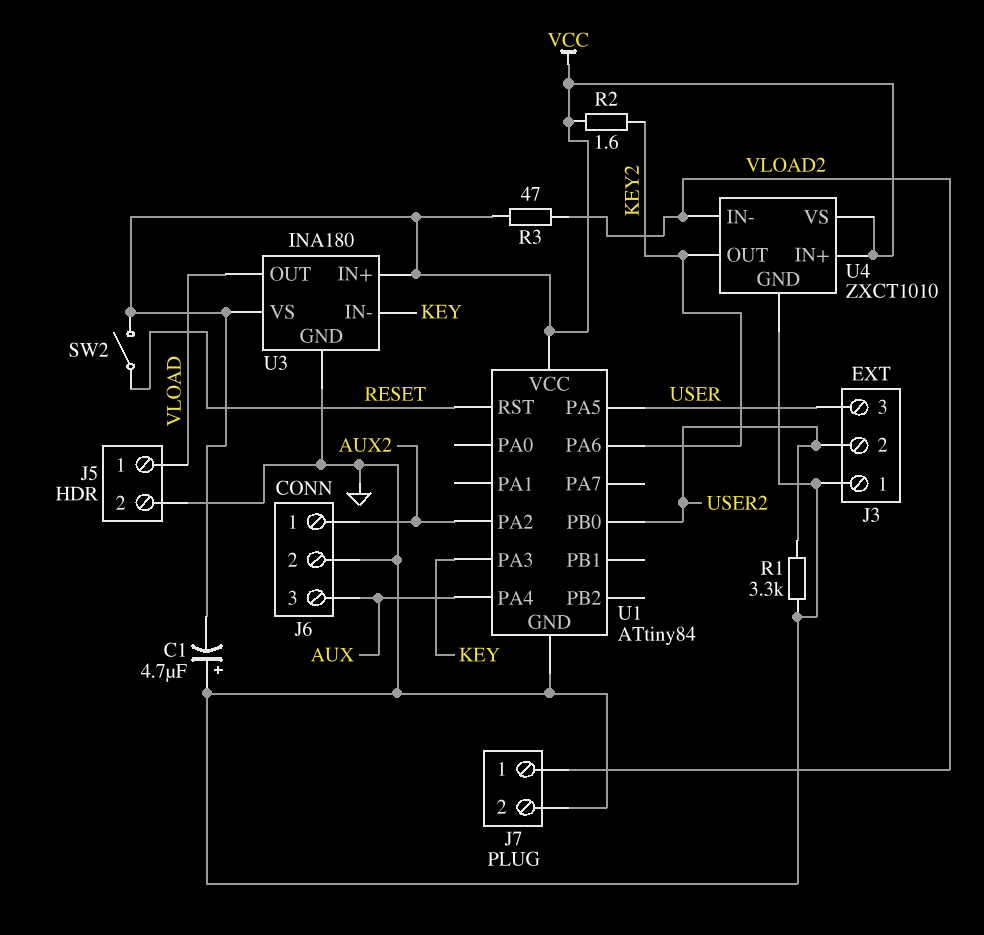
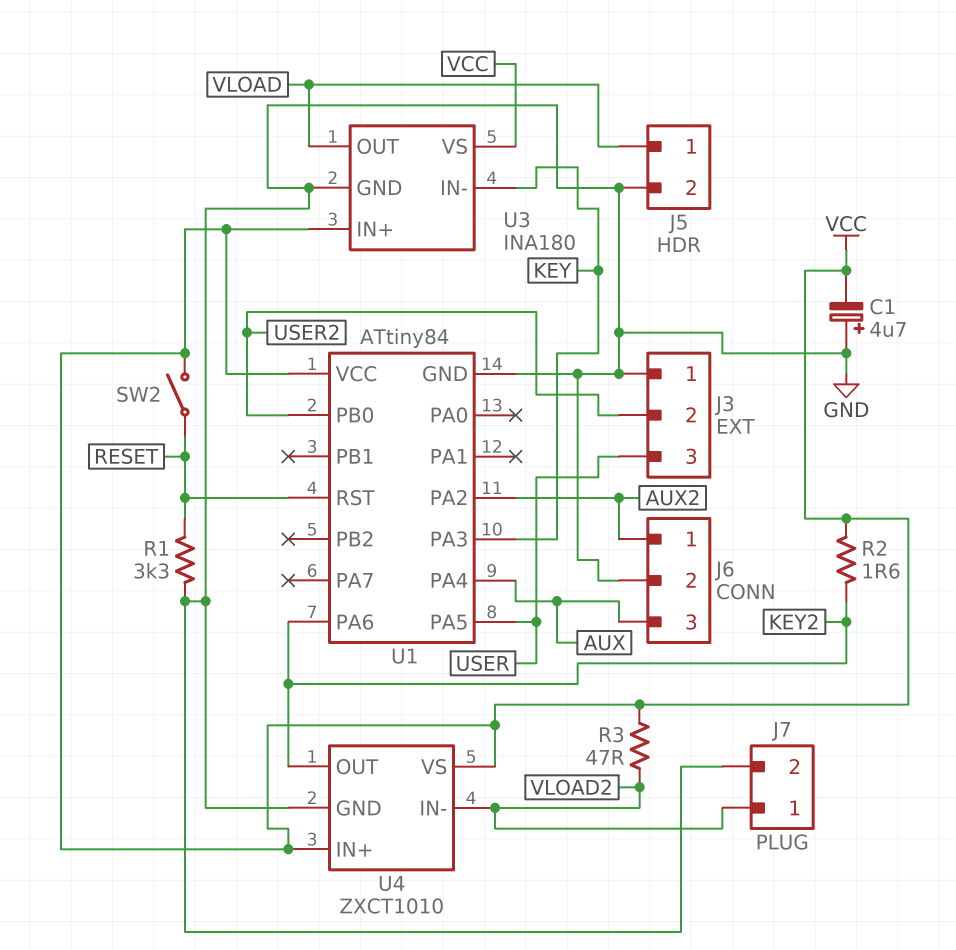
R1: 3.3k (GND, USER2) -> 3.3k (GND, RESET)

